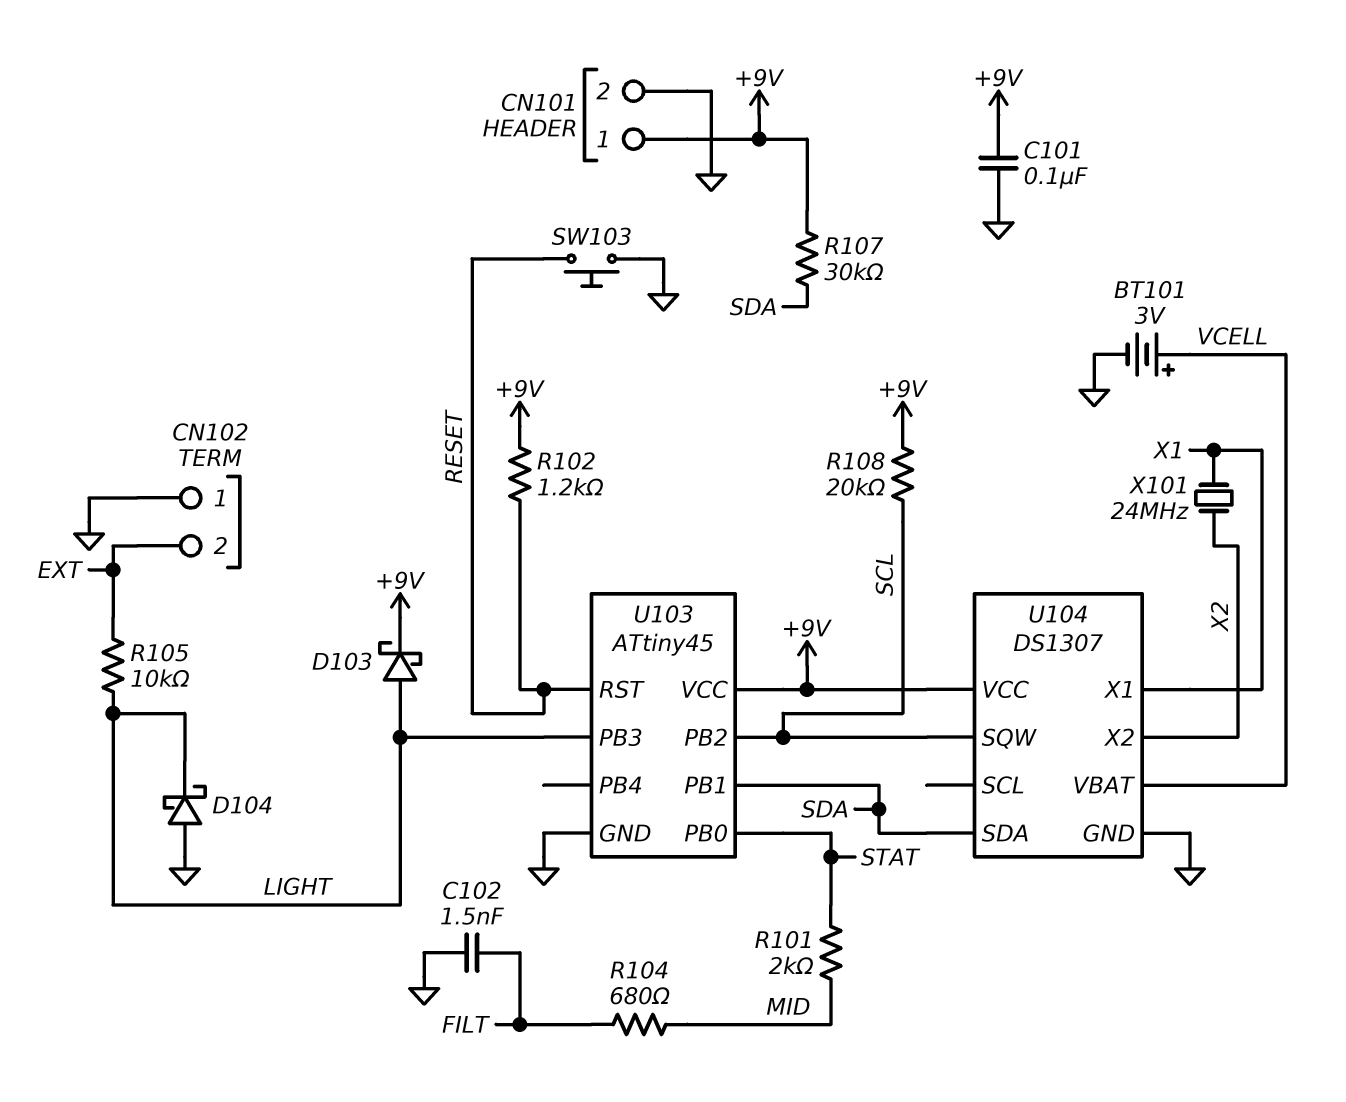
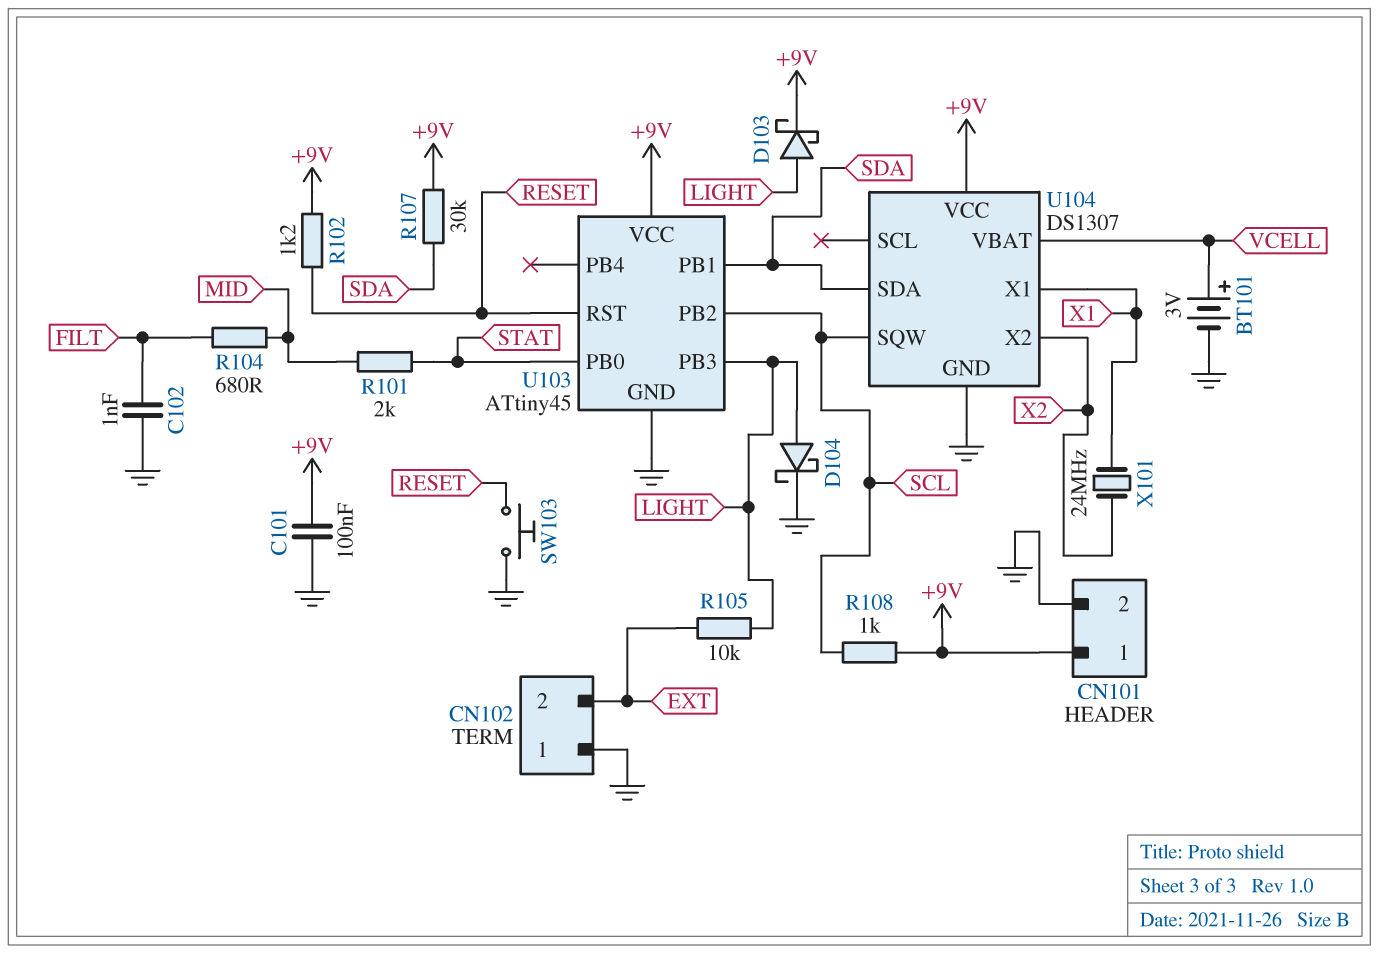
C102: 1.5nF (FILT, GND) -> 1nF (FILT, GND)
D104: schottky (A GND, K LIGHT) -> schottky (A LIGHT, K GND)
R108: 20k (+9V, SCL) -> 1k (+9V, SCL)

